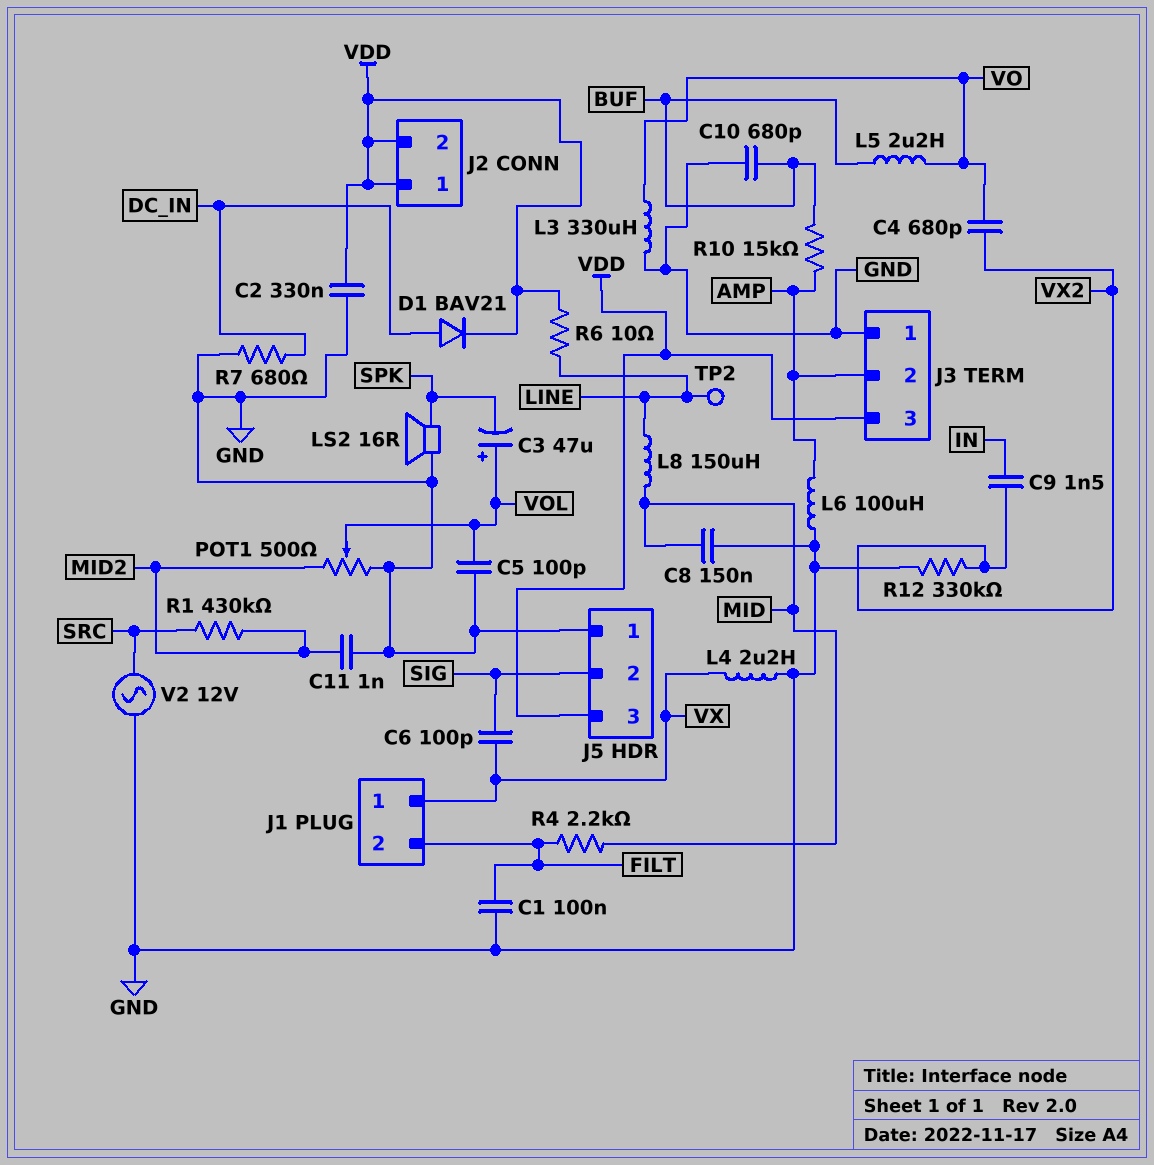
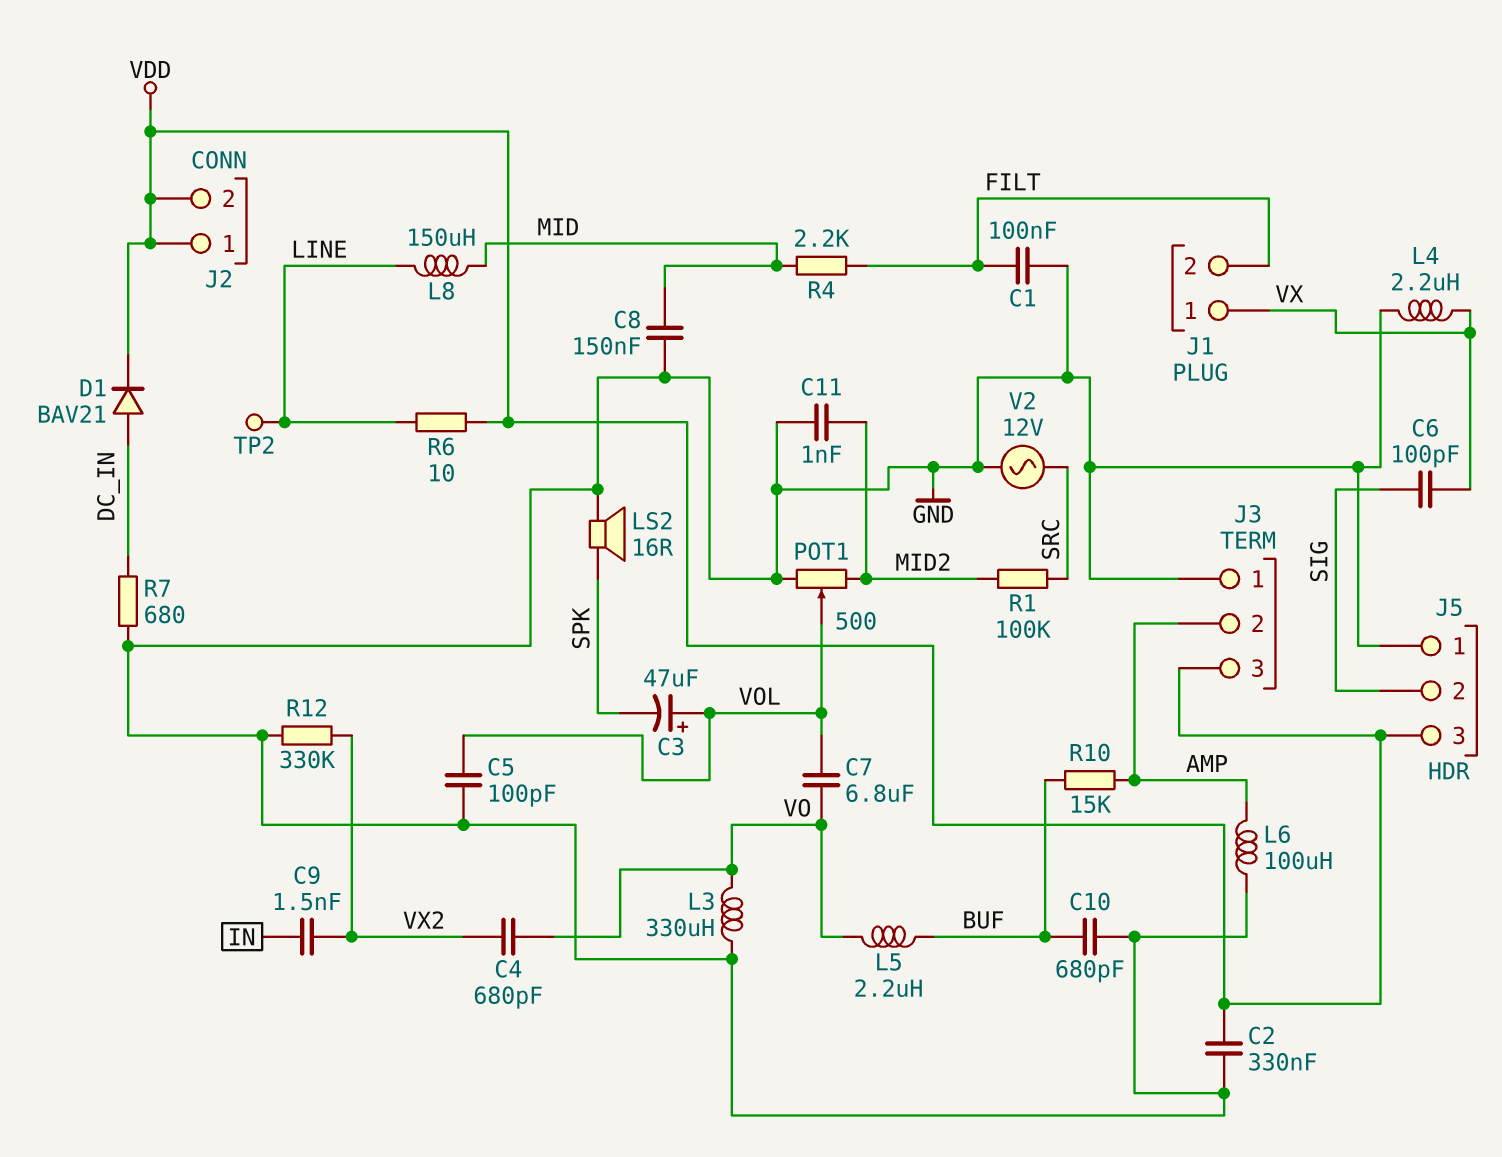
C7: none -> 6.8uF (VO, VOL)
R1: 430k (MID2, SRC) -> 100k (MID2, SRC)

